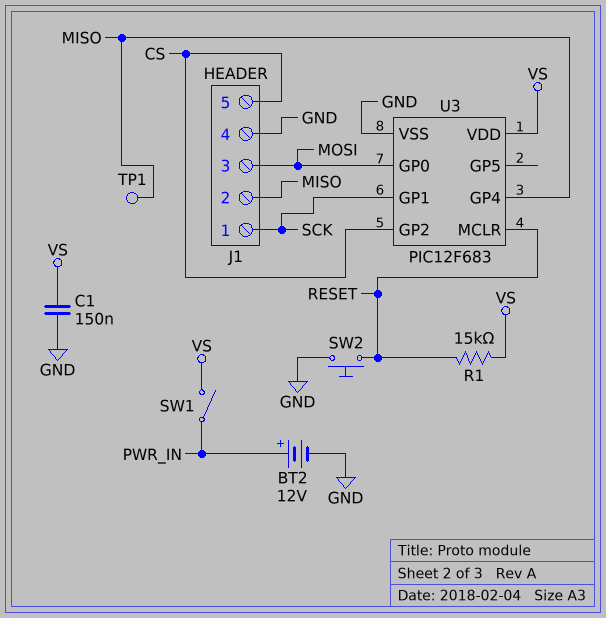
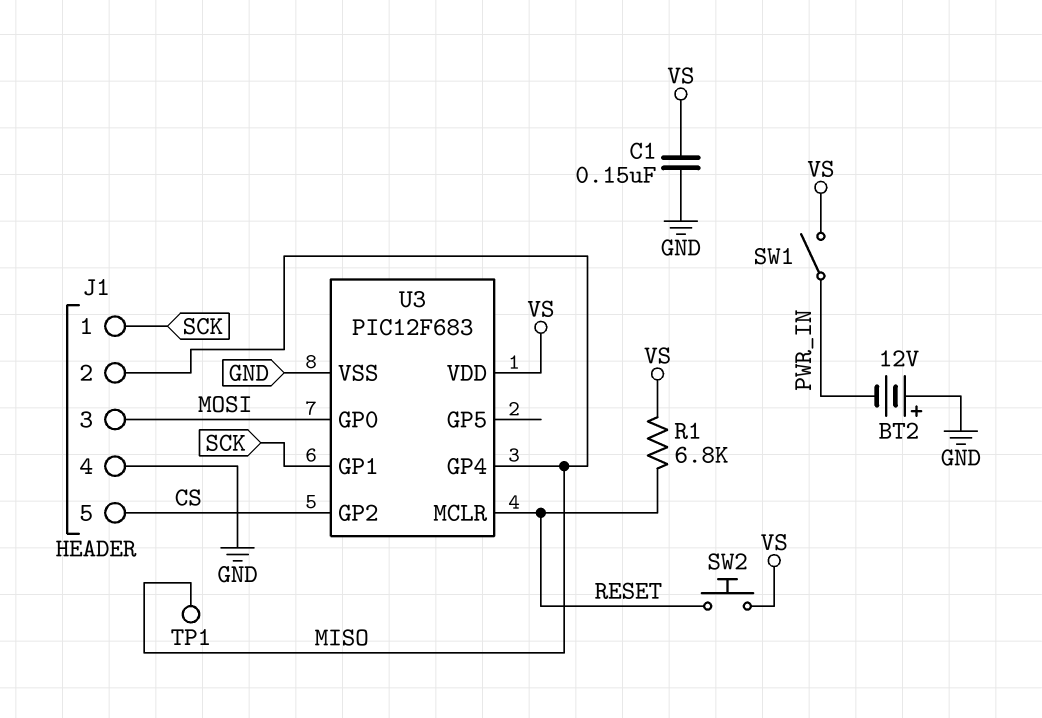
BT2: 12V (plus PWR_IN, minus GND) -> 12V (plus GND, minus PWR_IN)
R1: 15k (RESET, VS) -> 6.8k (RESET, VS)
SW2: button (GND, RESET) -> button (RESET, VS)

